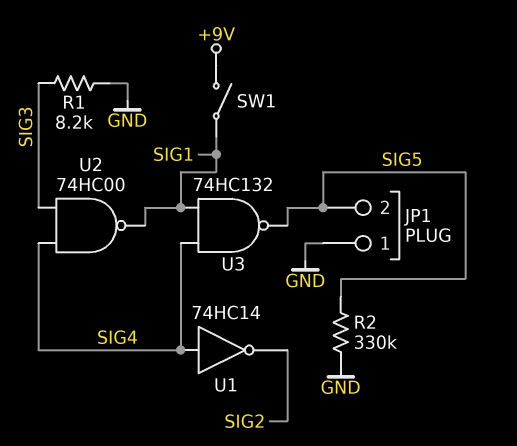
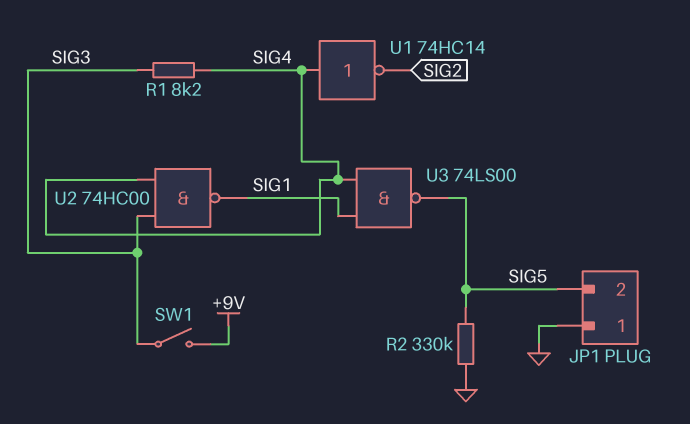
R1: 8.2k (GND, SIG3) -> 8.2k (SIG3, SIG4)
SW1: switch (+9V, SIG1) -> switch (+9V, SIG3)
U3: NAND 74HC132 (in SIG1, in SIG4, out SIG5) -> NAND 74LS00 (in SIG1, in SIG4, out SIG5)

